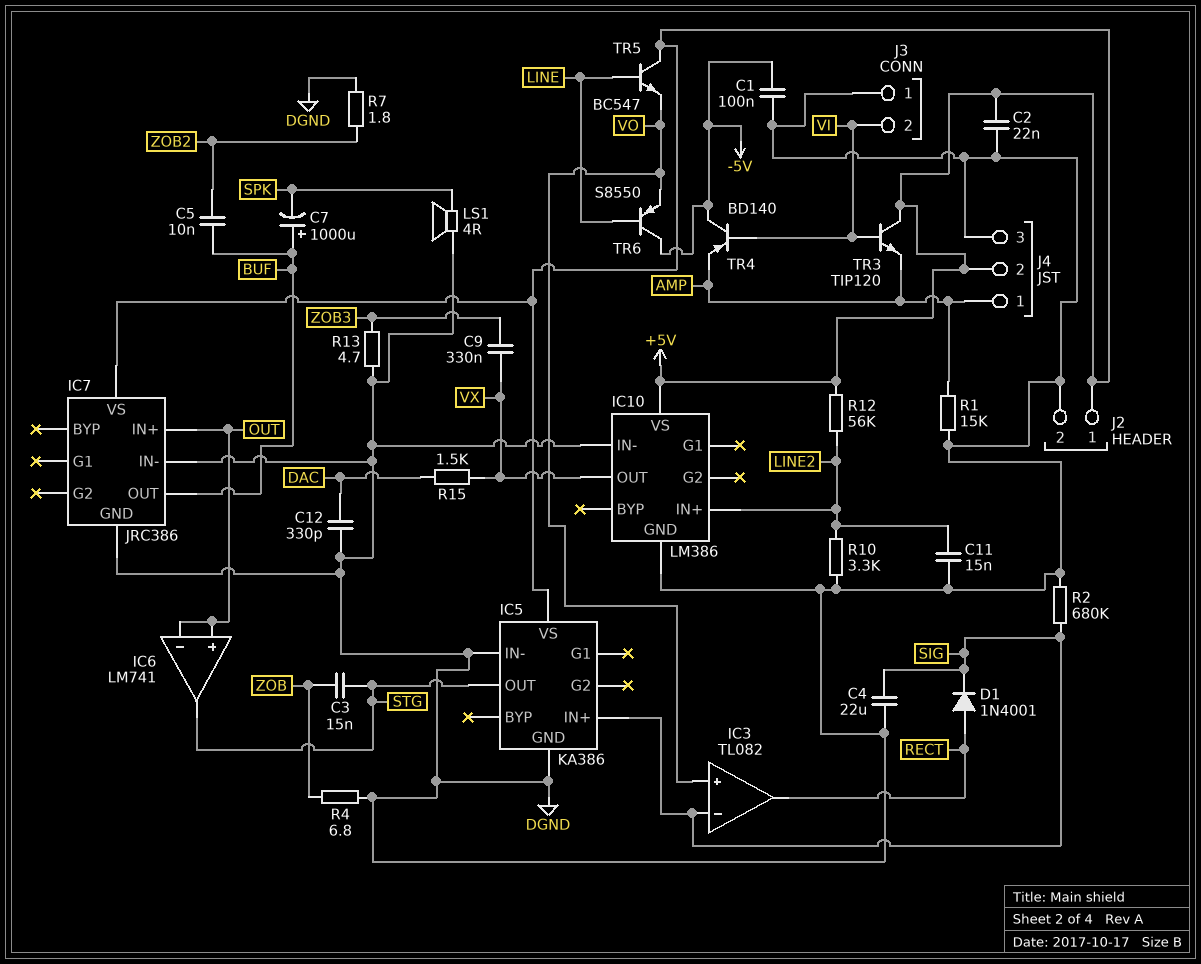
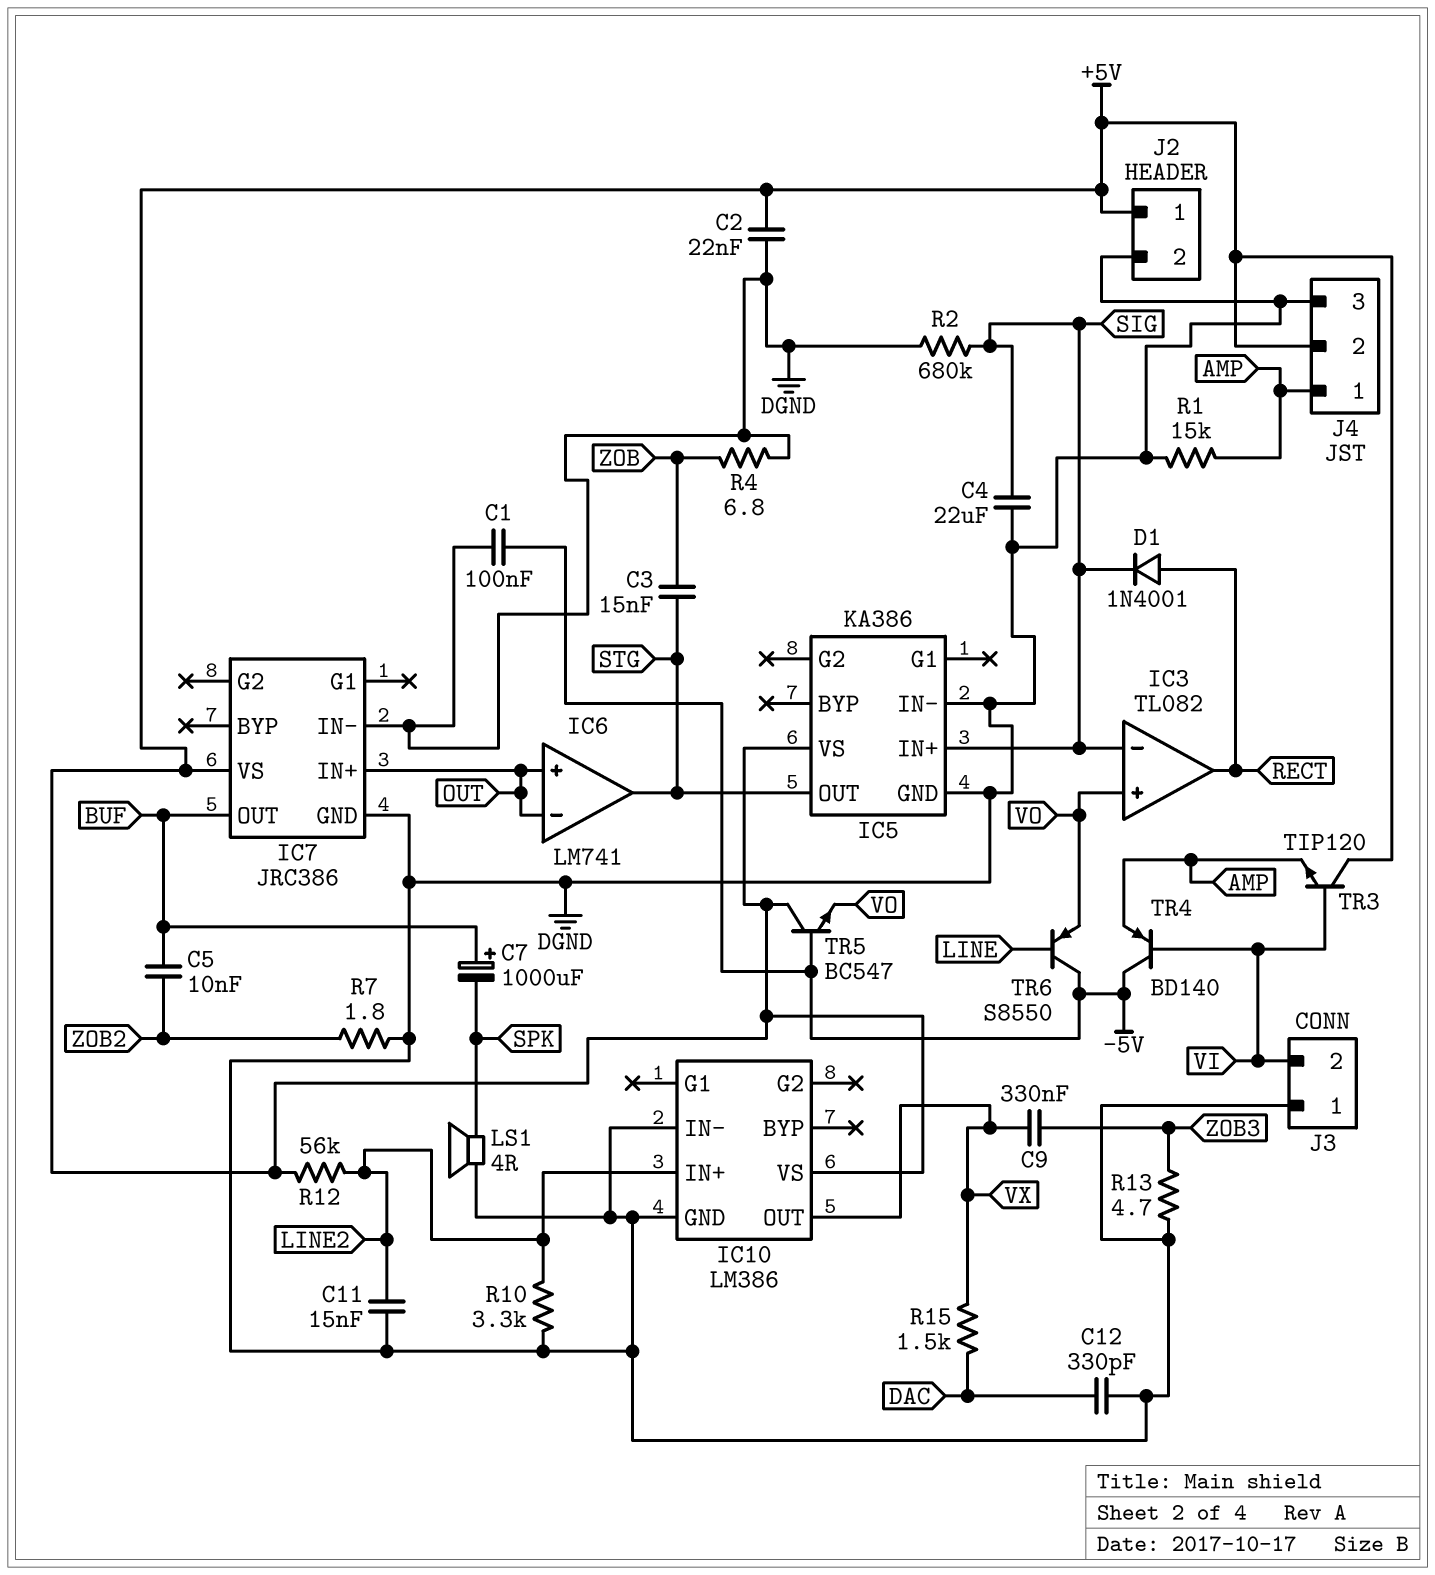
TR5: NPN BC547 (B LINE, C +5V, E VO) -> NPN BC547 (B -5V, C +5V, E VO)

